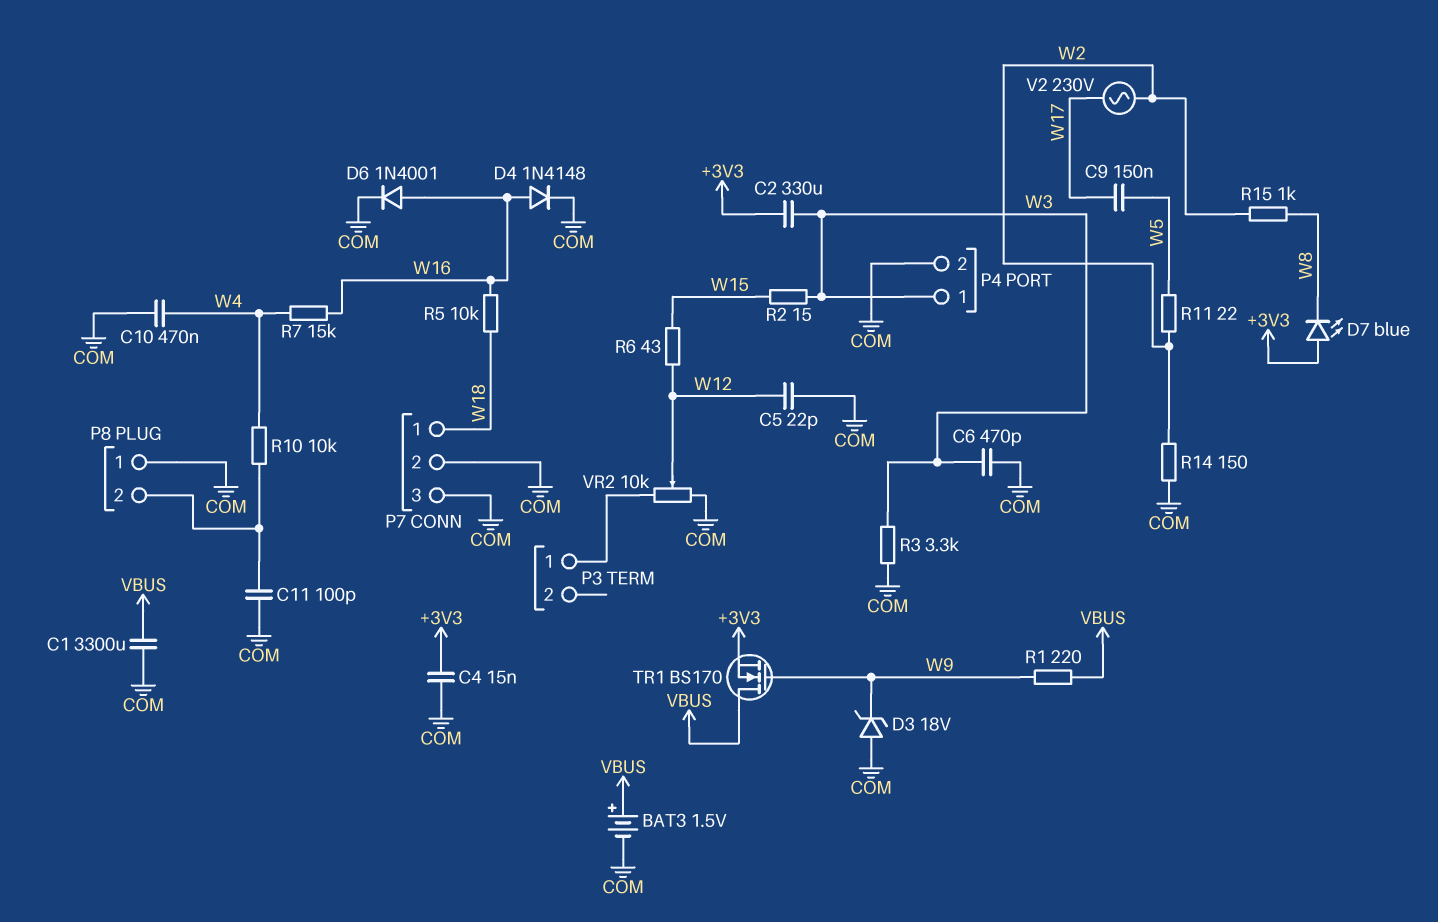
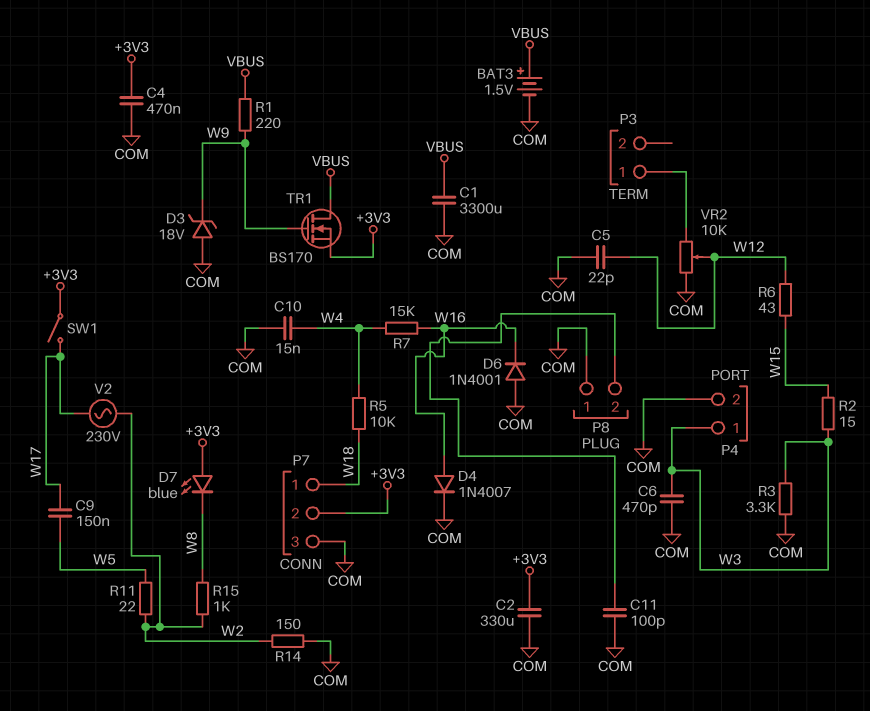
C2: 330uF (+3V3, W3) -> 330uF (+3V3, COM)
C4: 15nF (+3V3, COM) -> 470nF (+3V3, COM)
C10: 470nF (COM, W4) -> 15nF (COM, W4)
D4: diode 1N4148 (A W16, K COM) -> diode 1N4007 (A W16, K COM)
D6: diode 1N4001 (A W16, K COM) -> diode 1N4001 (A COM, K W16)
P7 pin 2: COM -> +3V3
R5: 10k (W16, W18) -> 10k (W4, W18)
R10: 10k (P8/2, W4) -> none
SW1: none -> switch (+3V3, W17)

